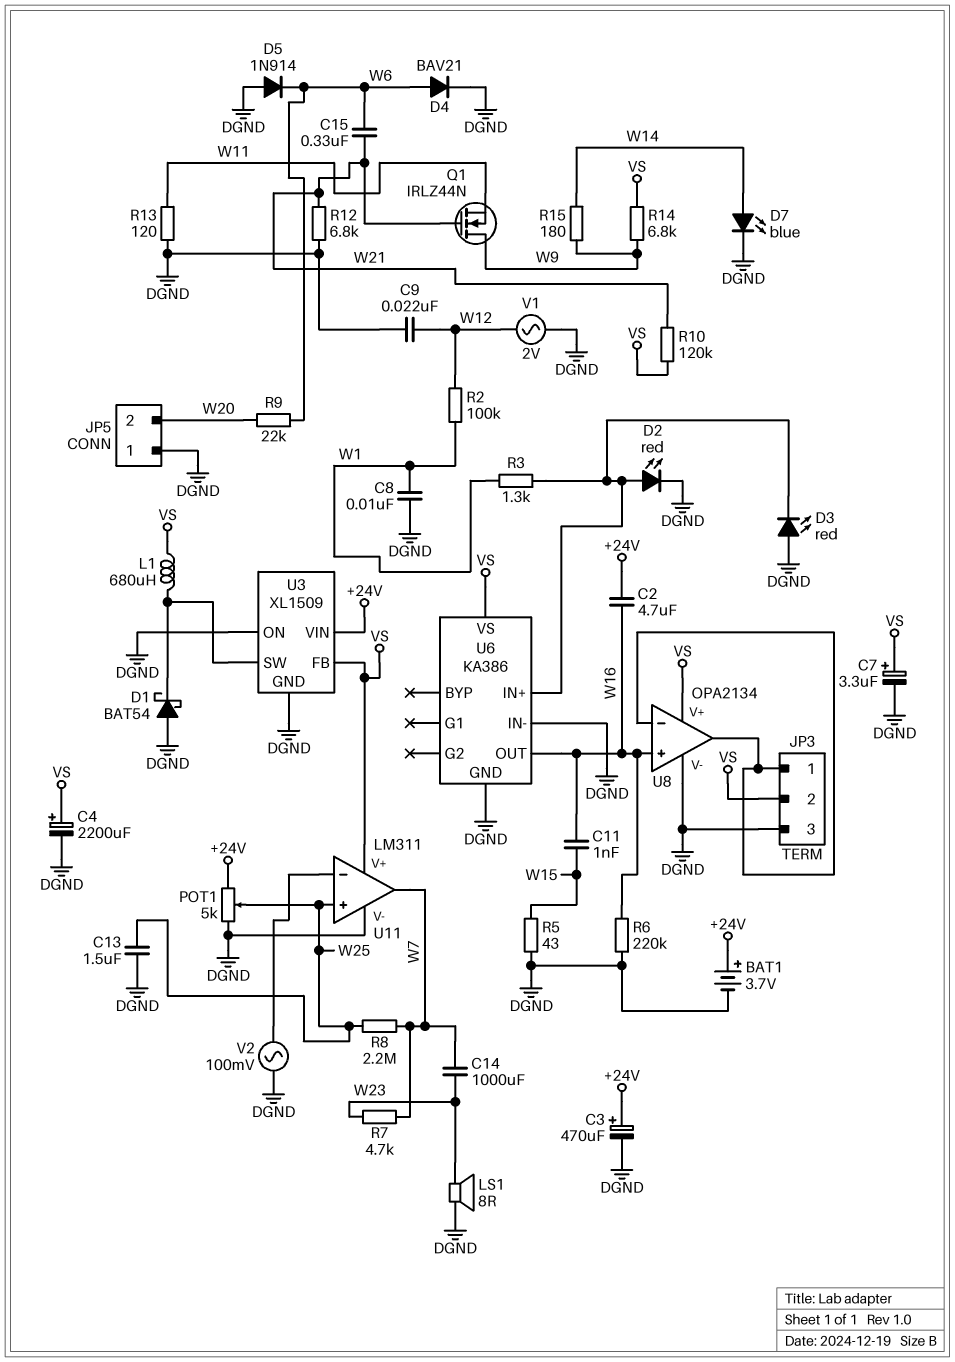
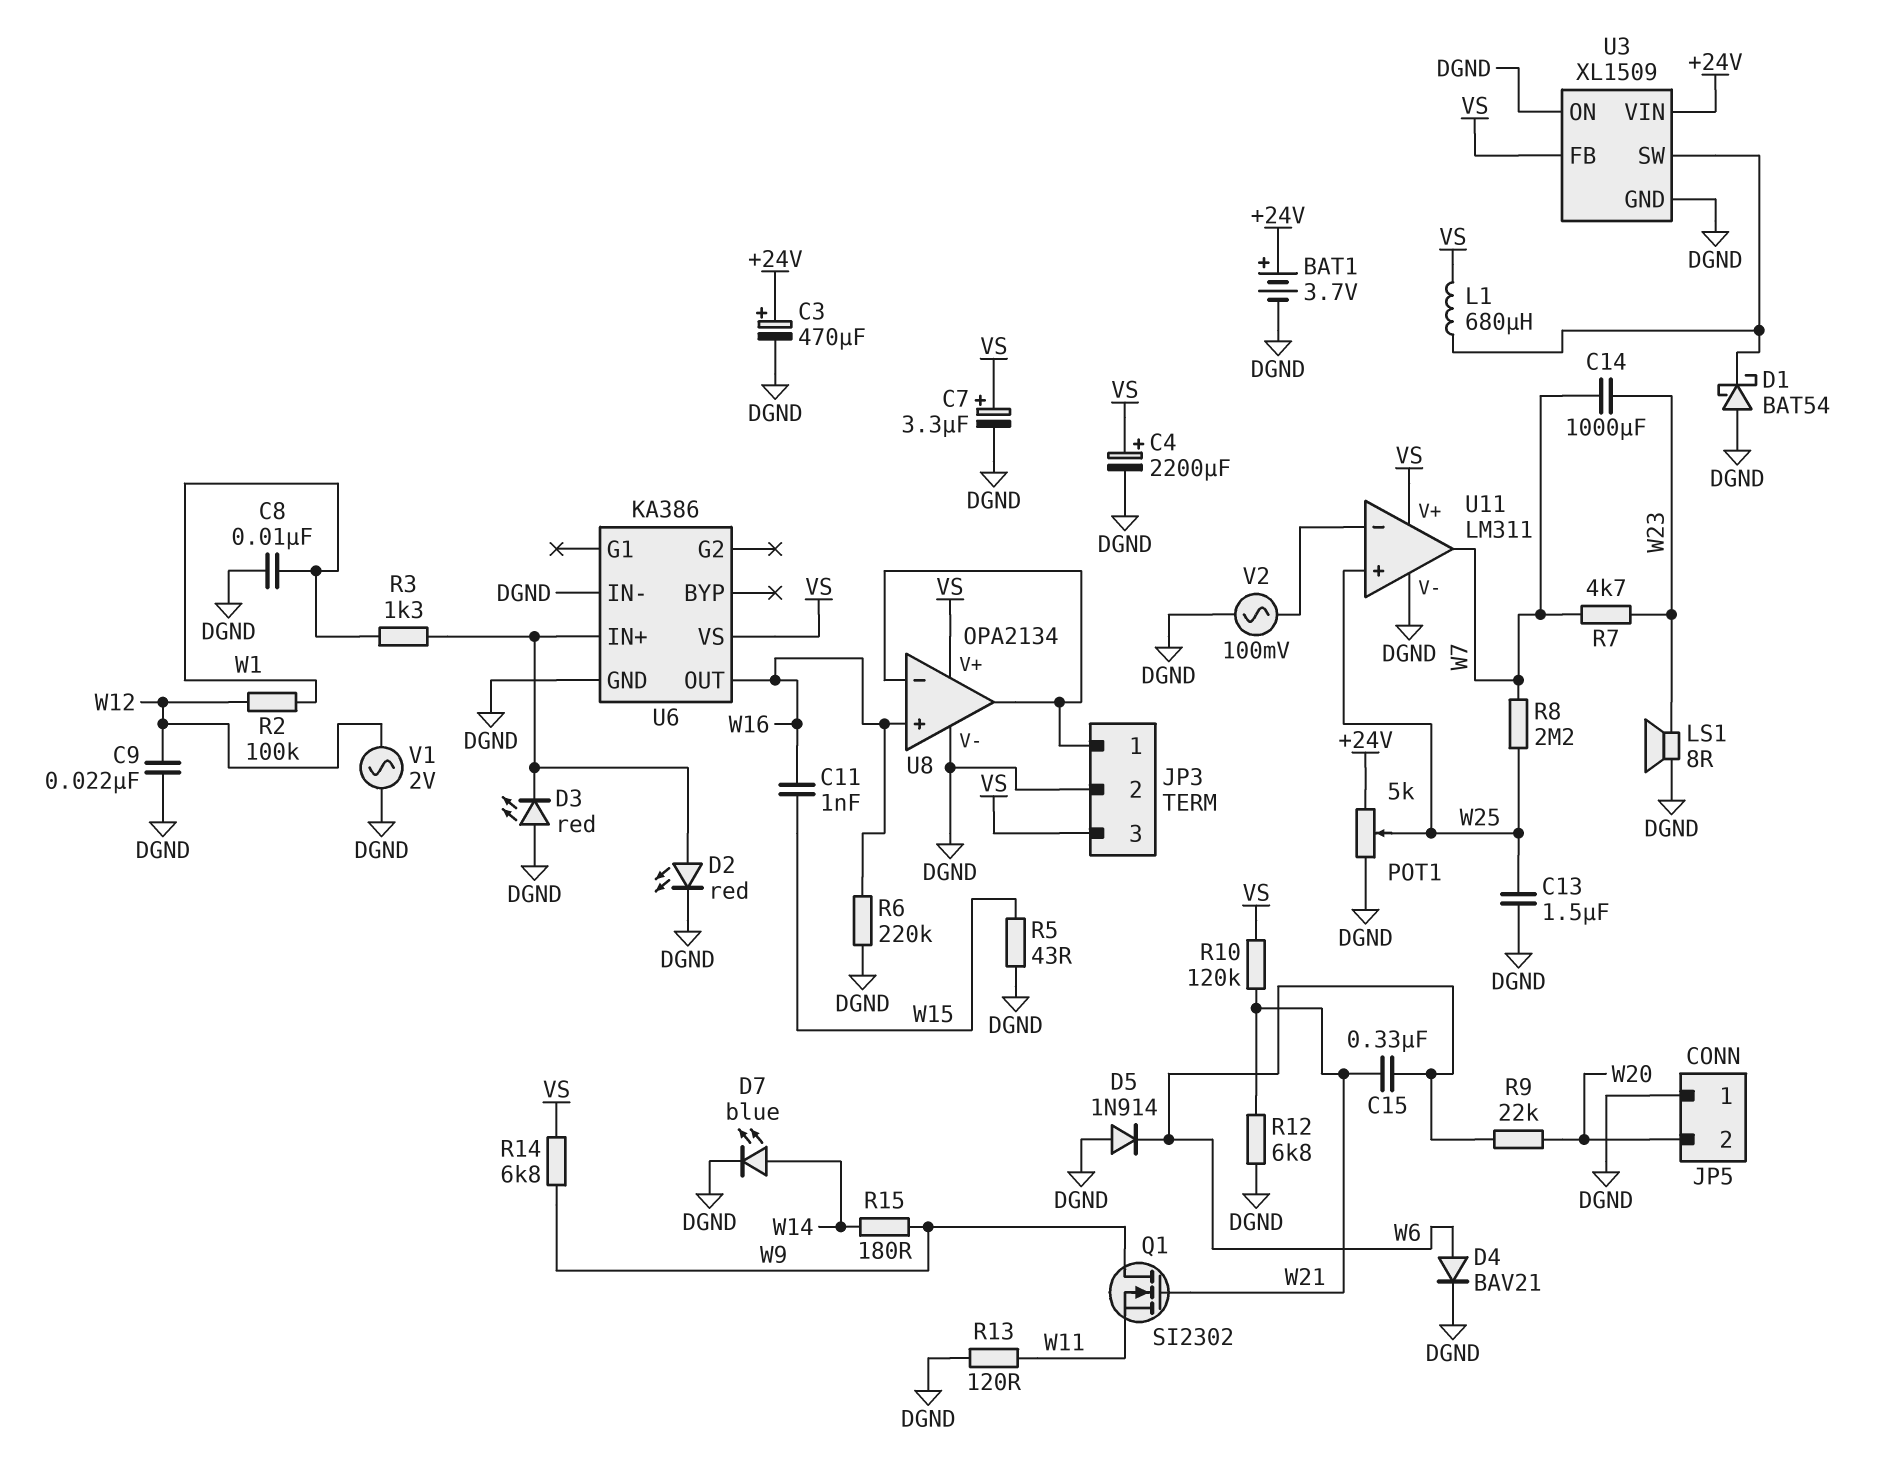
C2: 4.7uF (+24V, W16) -> none
JP3 pin 2: VS -> DGND
JP3 pin 3: DGND -> VS
Q1: NMOS IRLZ44N (G W21, D W9, S W11) -> NMOS SI2302 (G W21, D W9, S W11)

